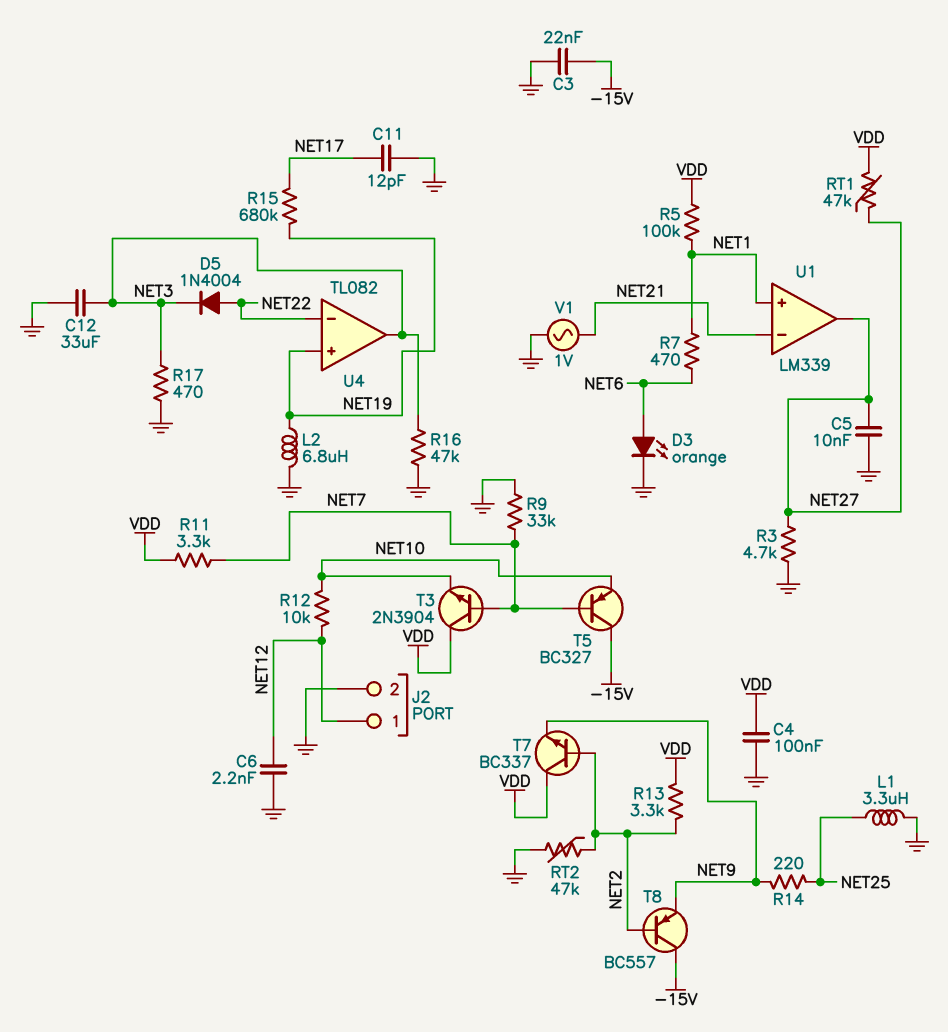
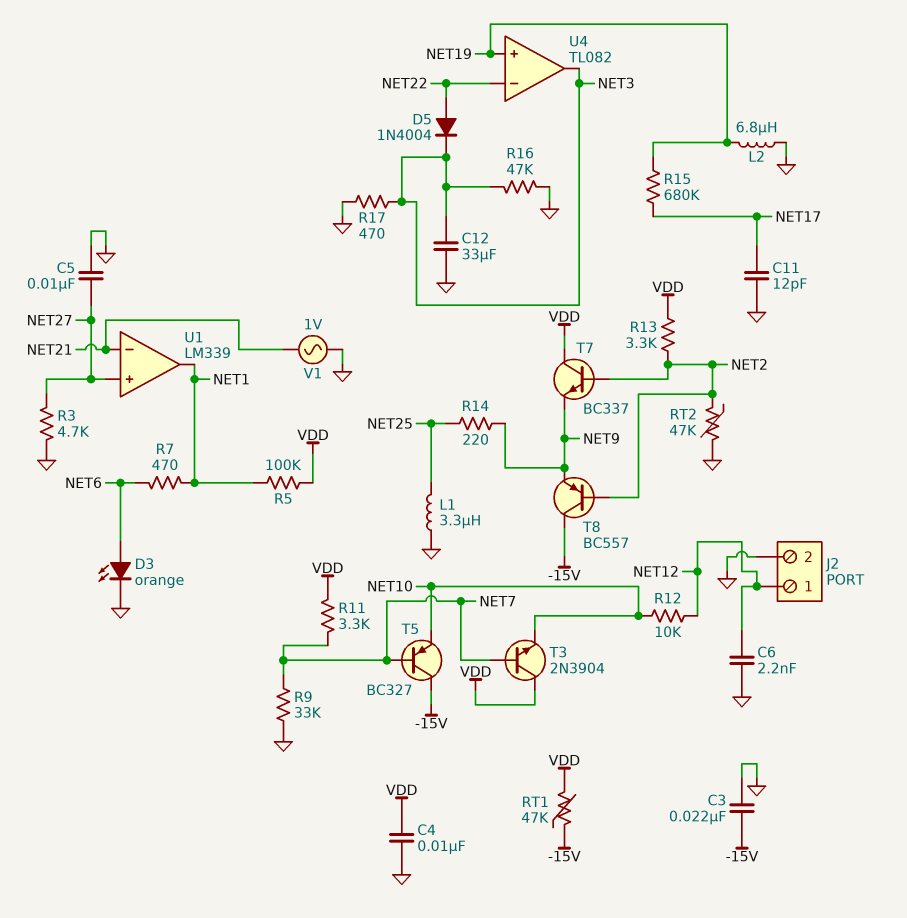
C4: 100nF (GND, VDD) -> 10nF (GND, VDD)
RT1: 47k (NET27, VDD) -> 47k (-15V, VDD)
U1 pin in+: NET1 -> NET27
U1 pin out: NET27 -> NET1

